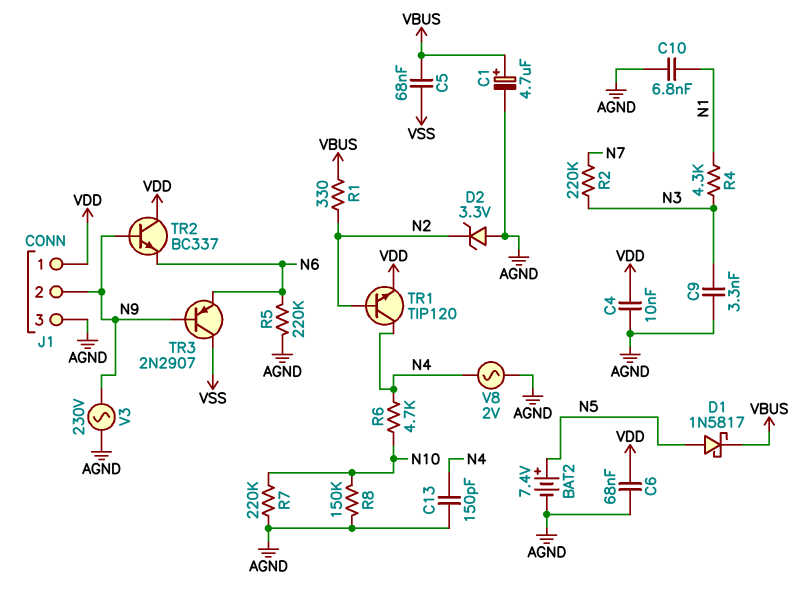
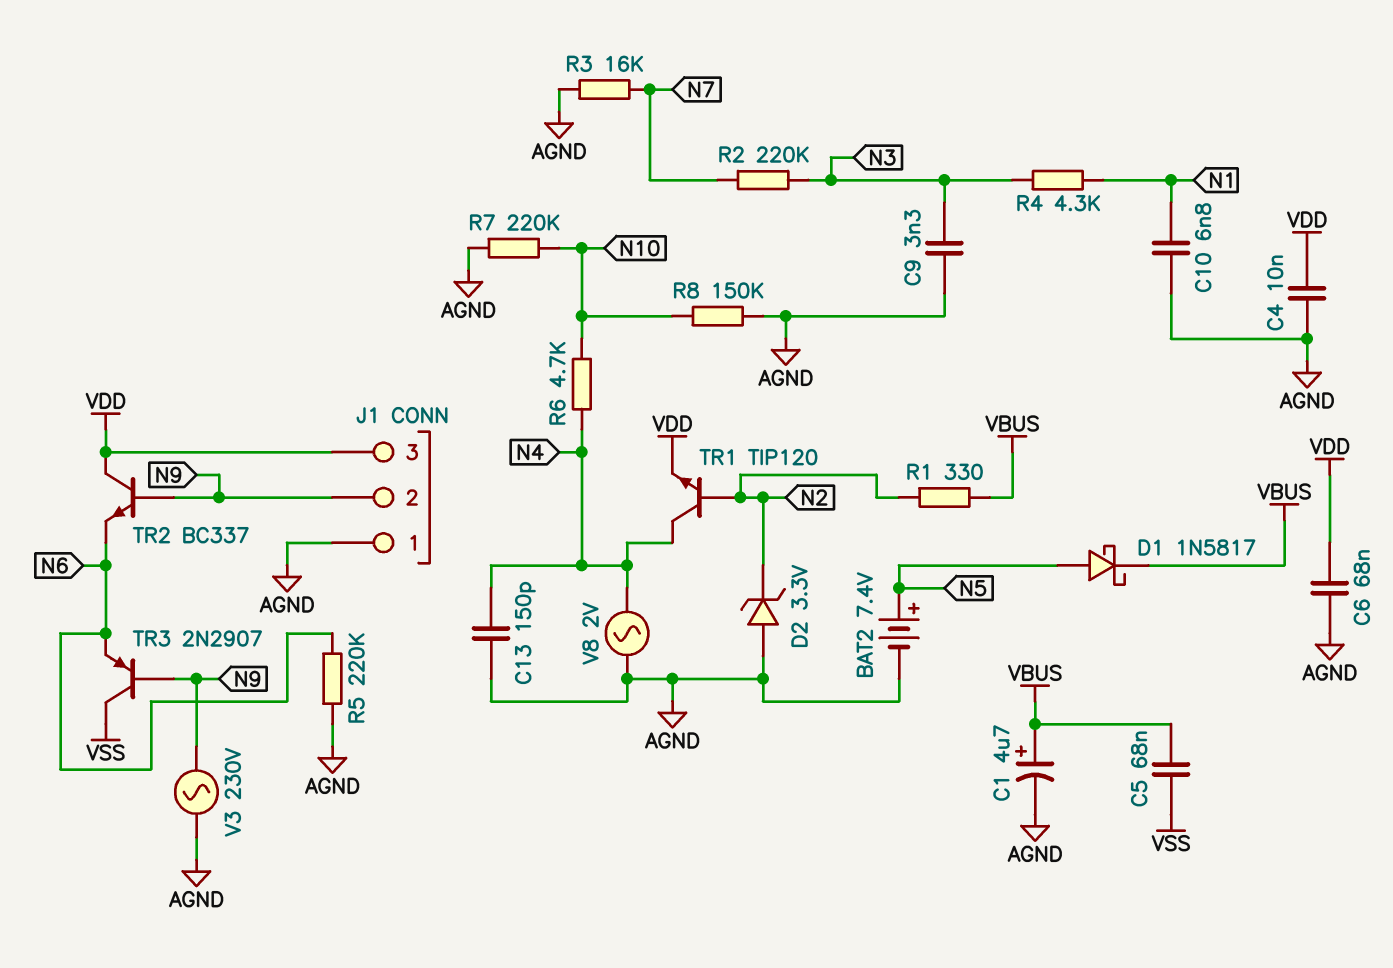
J1 pin 1: VDD -> AGND
J1 pin 3: AGND -> VDD
R3: none -> 16k (AGND, N7)

